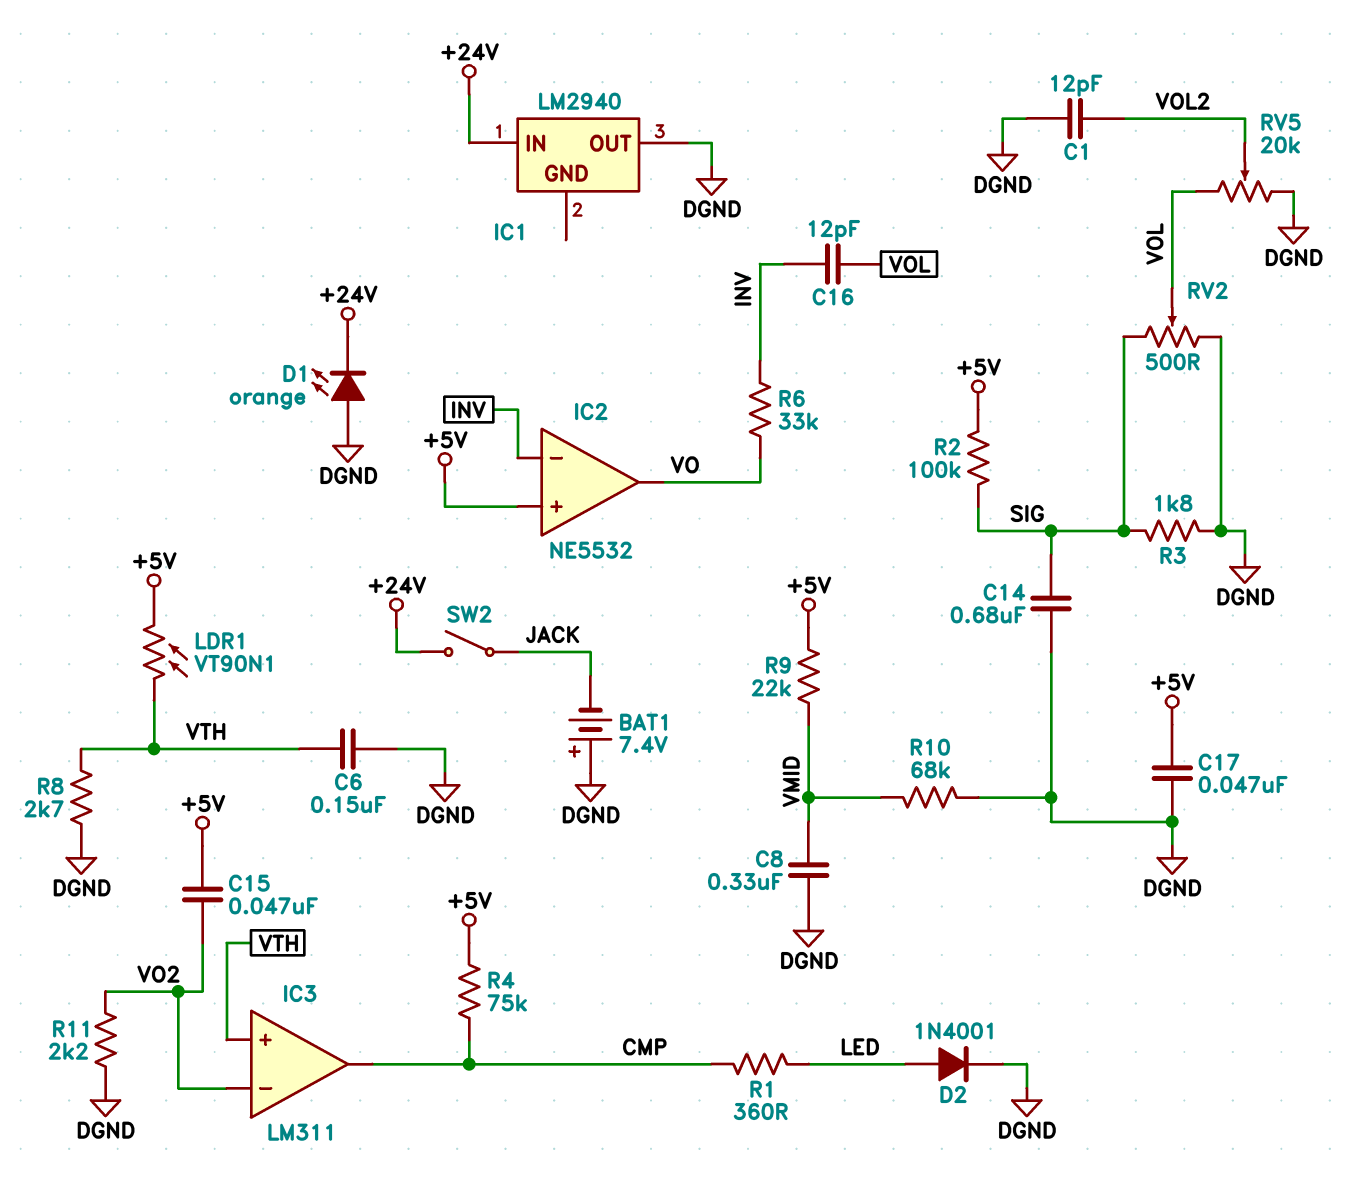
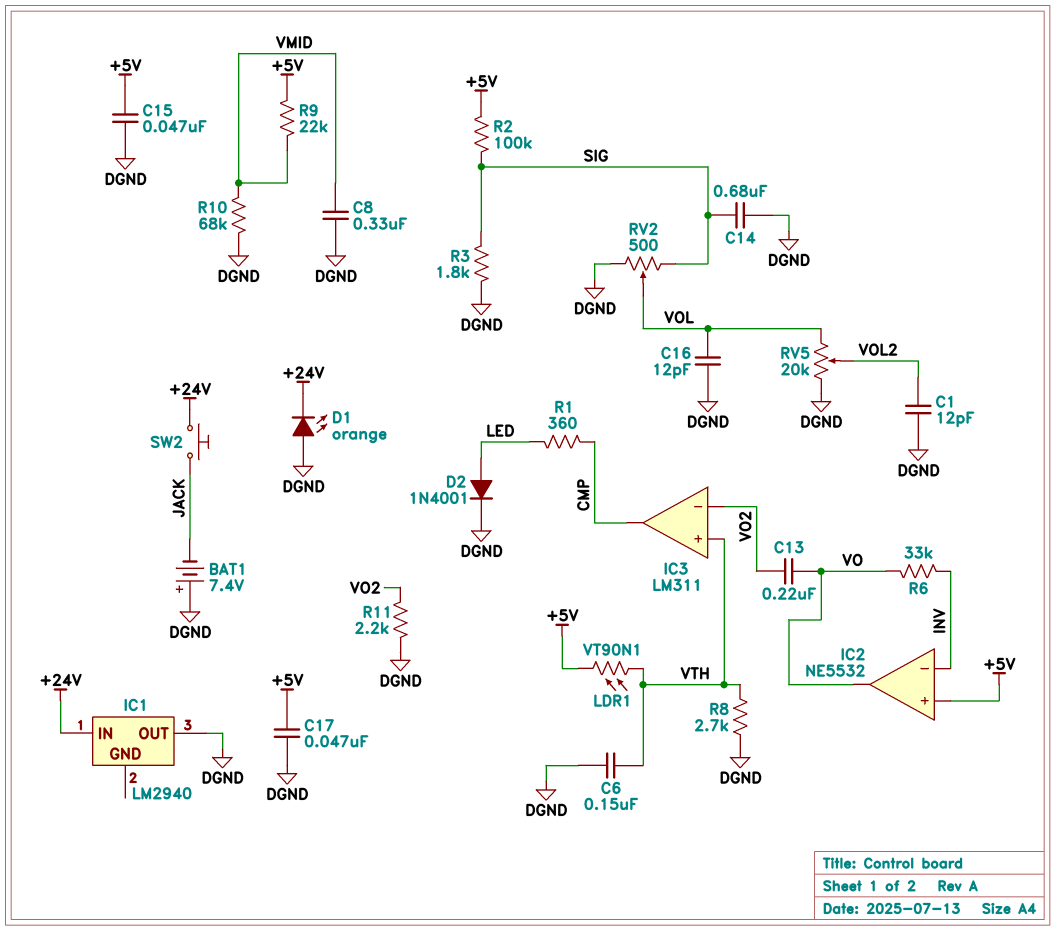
C13: none -> 220nF (VO, VO2)
C15: 47nF (+5V, VO2) -> 47nF (+5V, DGND)
C16: 12pF (INV, VOL) -> 12pF (DGND, VOL)
R4: 75k (+5V, CMP) -> none
SW2: switch (+24V, JACK) -> button (+24V, JACK)

